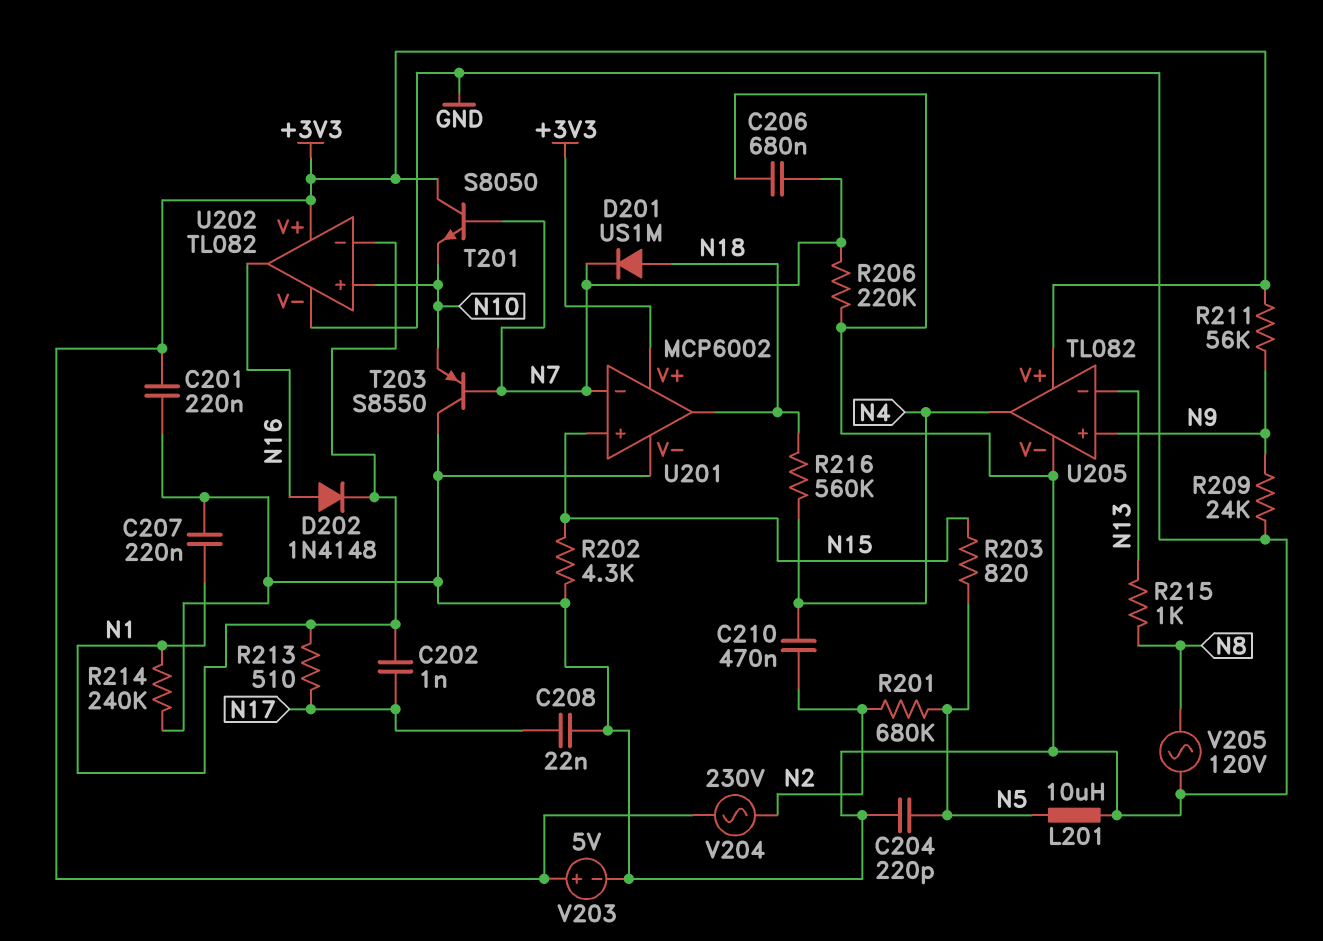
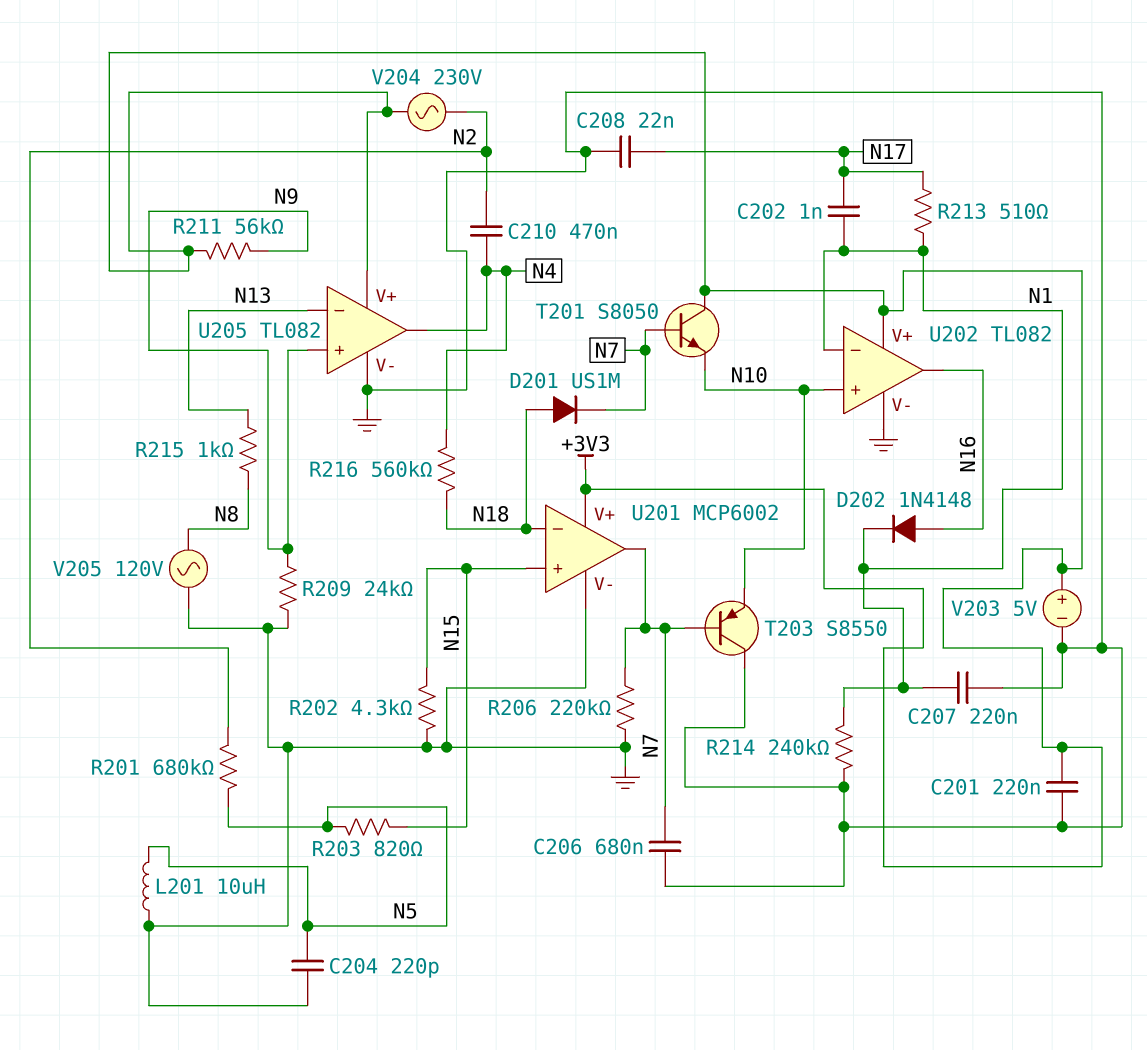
U201 pin in-: N7 -> N18
U201 pin out: N18 -> N7

